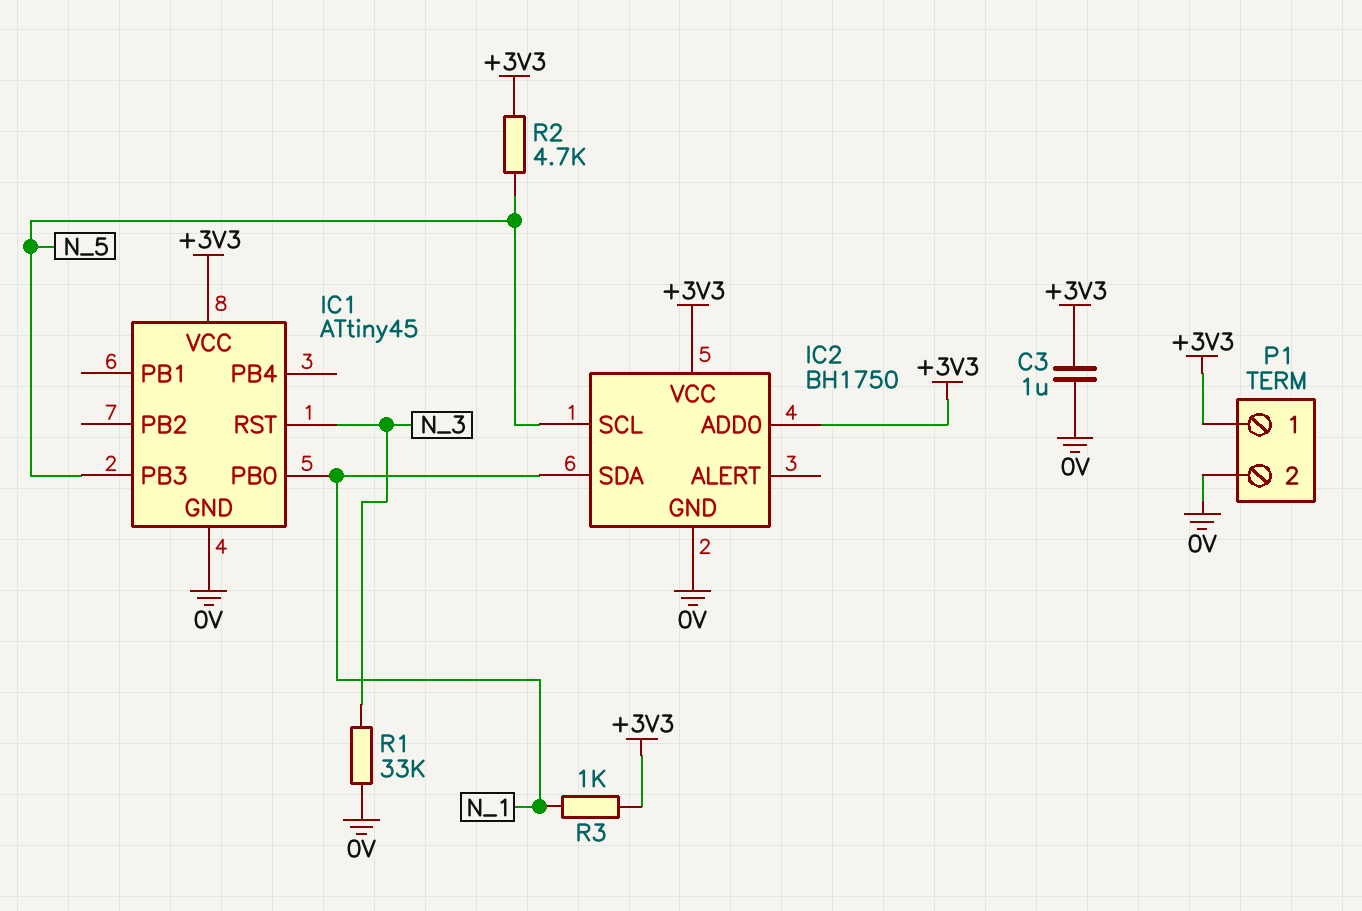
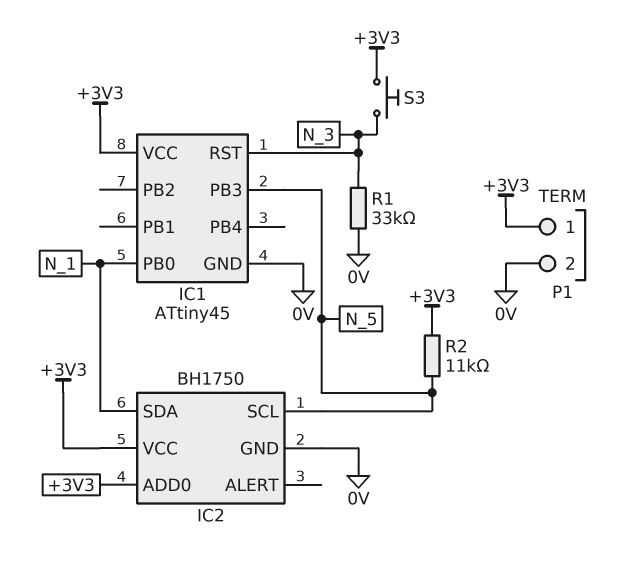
C3: 1uF (+3V3, 0V) -> none
R2: 4.7k (+3V3, N_5) -> 11k (+3V3, N_5)
R3: 1k (+3V3, N_1) -> none
S3: none -> button (+3V3, N_3)

